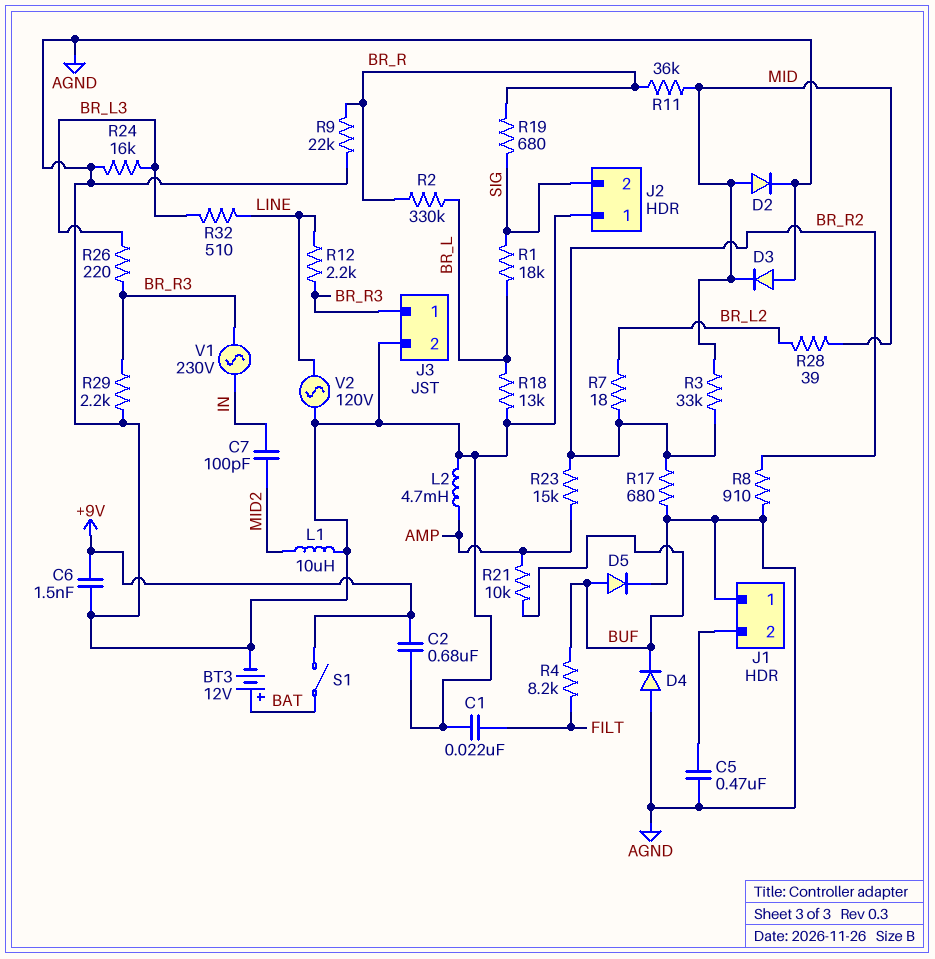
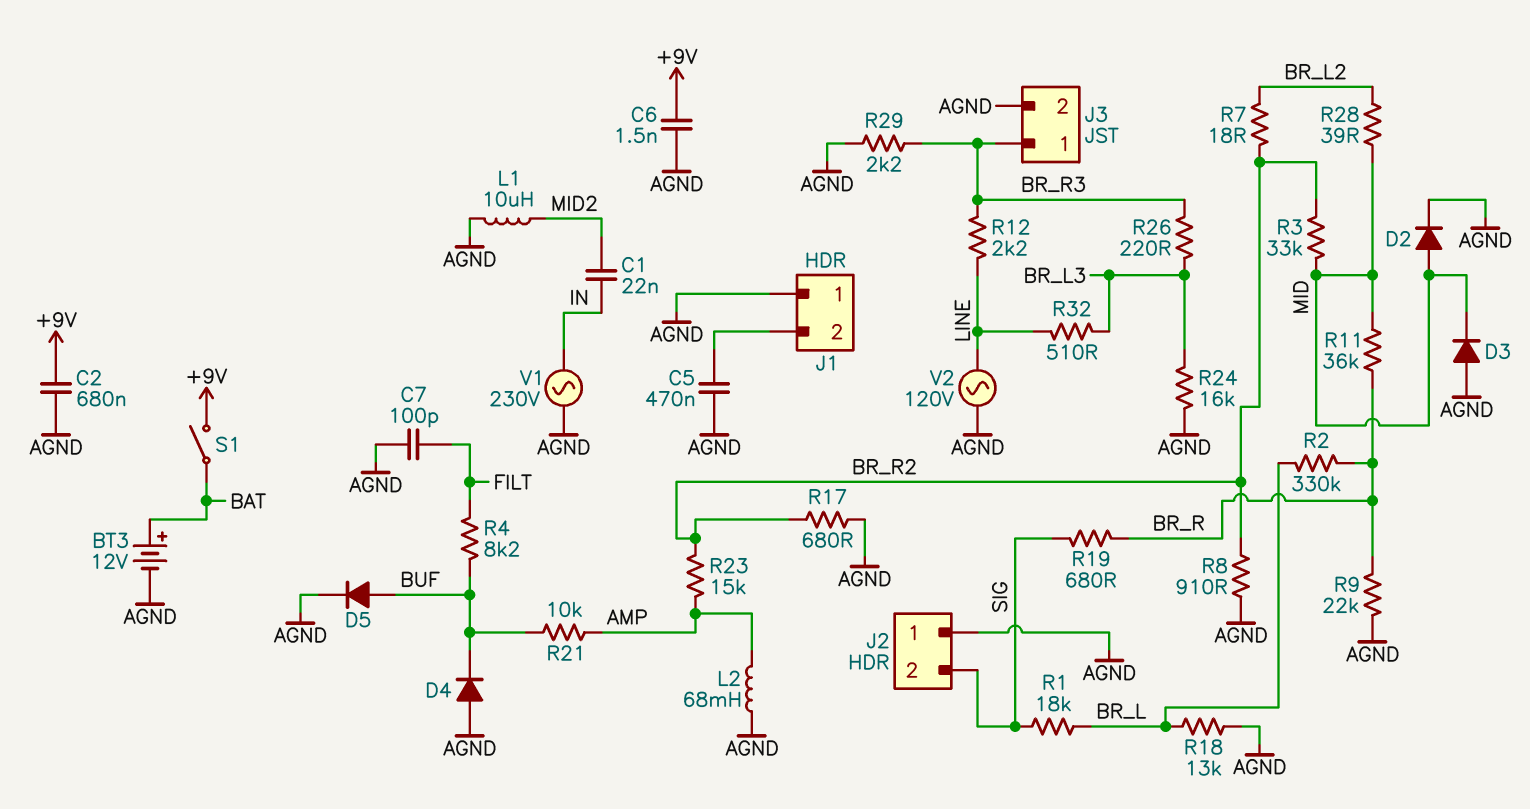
C1: 22nF (AGND, FILT) -> 22nF (IN, MID2)
C7: 100pF (IN, MID2) -> 100pF (AGND, FILT)
L2: 4.7mH (AGND, AMP) -> 68mH (AGND, AMP)
V1: AC 230V (BR_R3, IN) -> AC 230V (AGND, IN)

